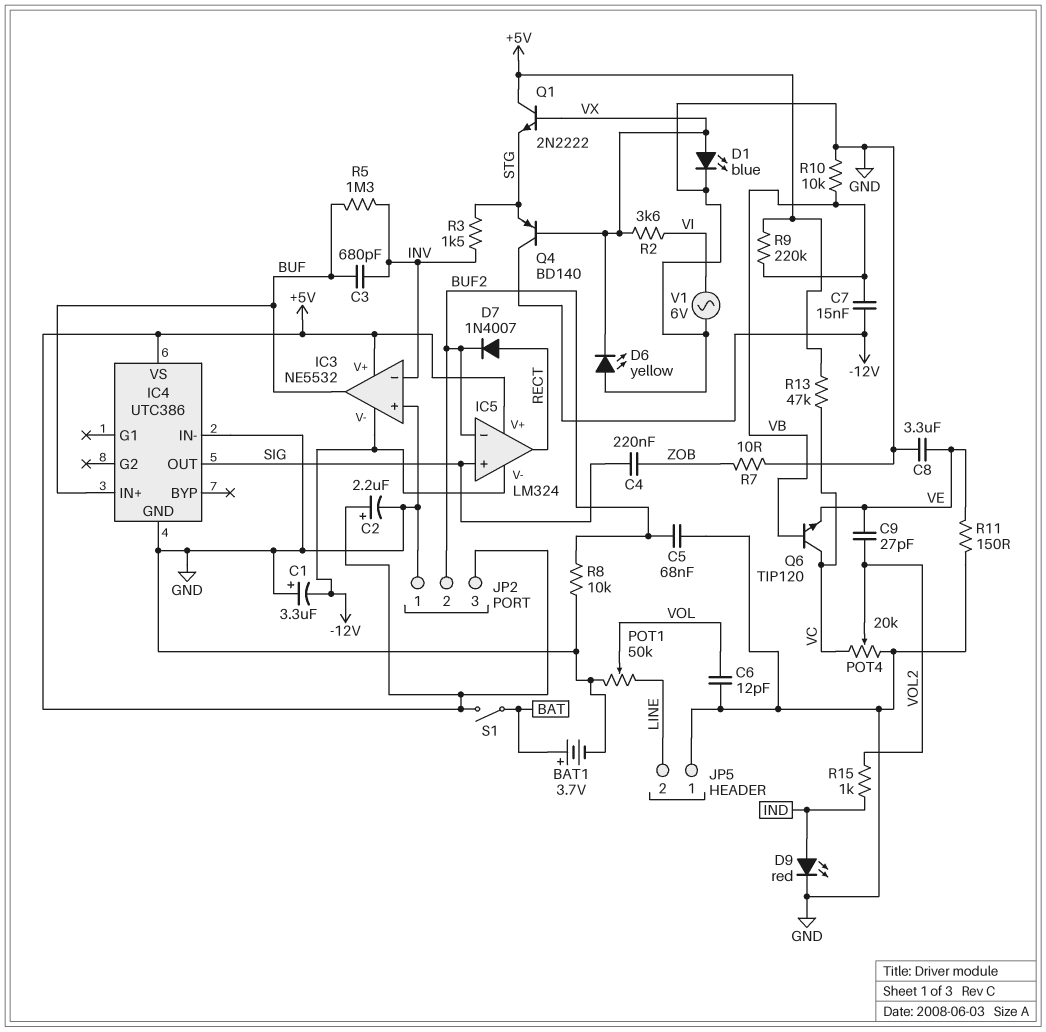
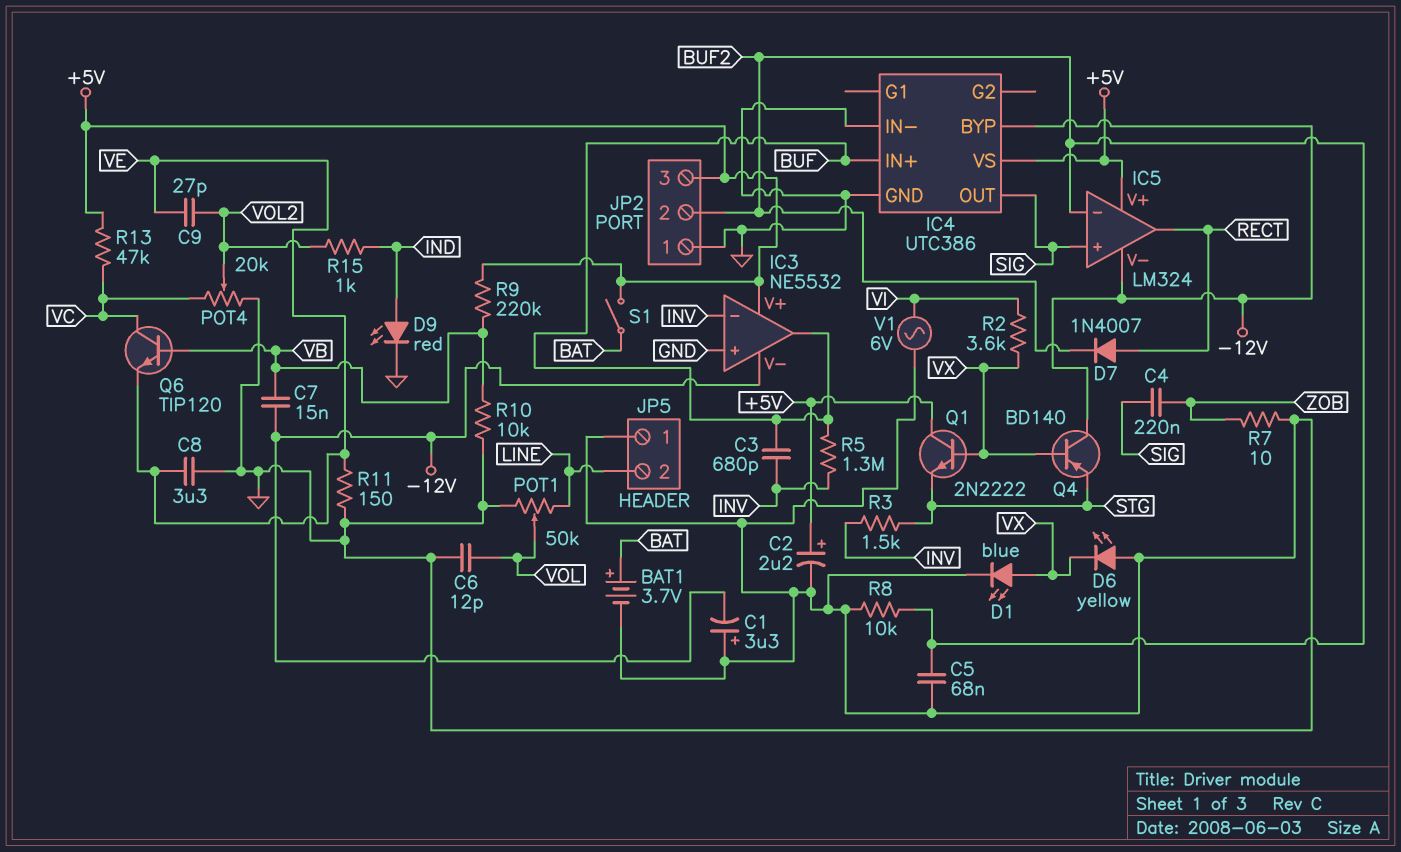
IC4 pin BYP: none -> -12V

